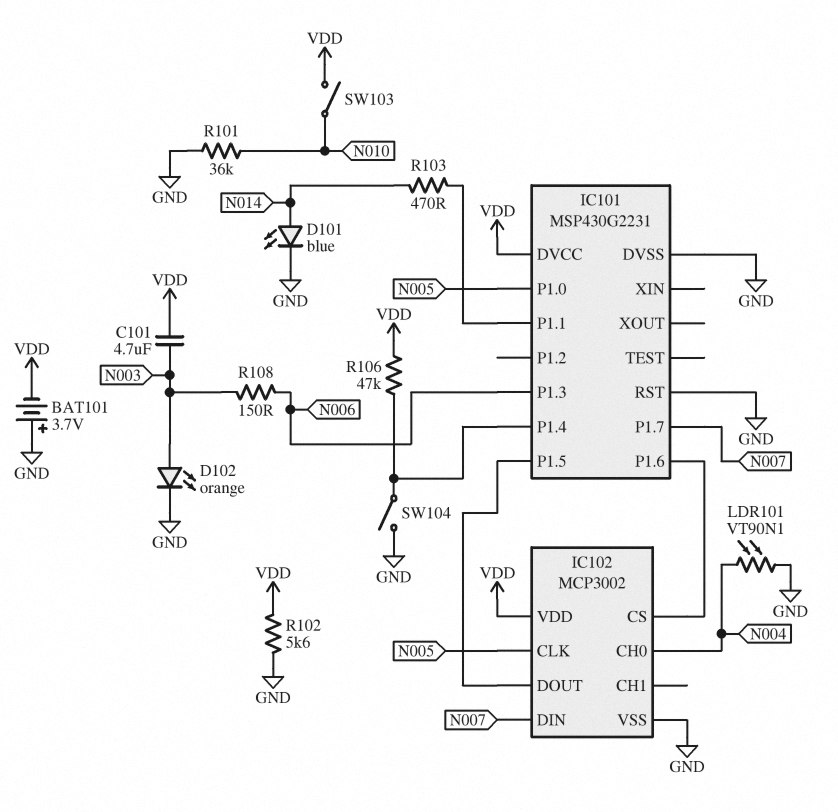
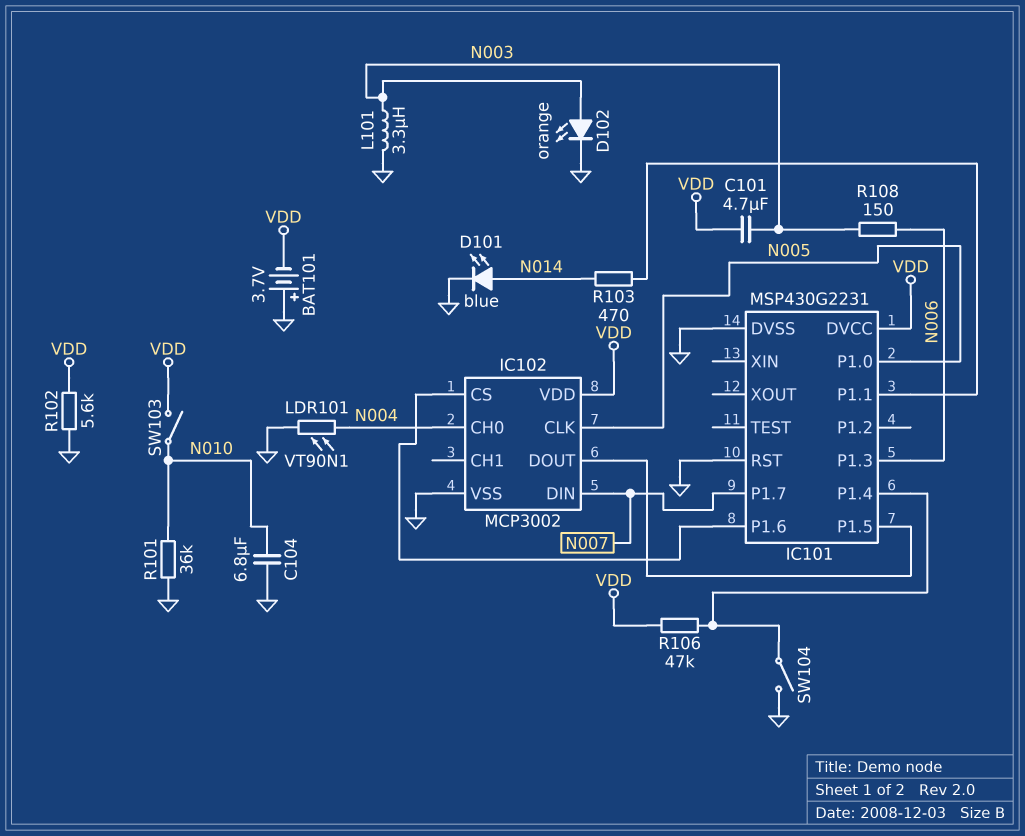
C104: none -> 6.8uF (GND, N010)
L101: none -> 3.3uH (GND, N003)

